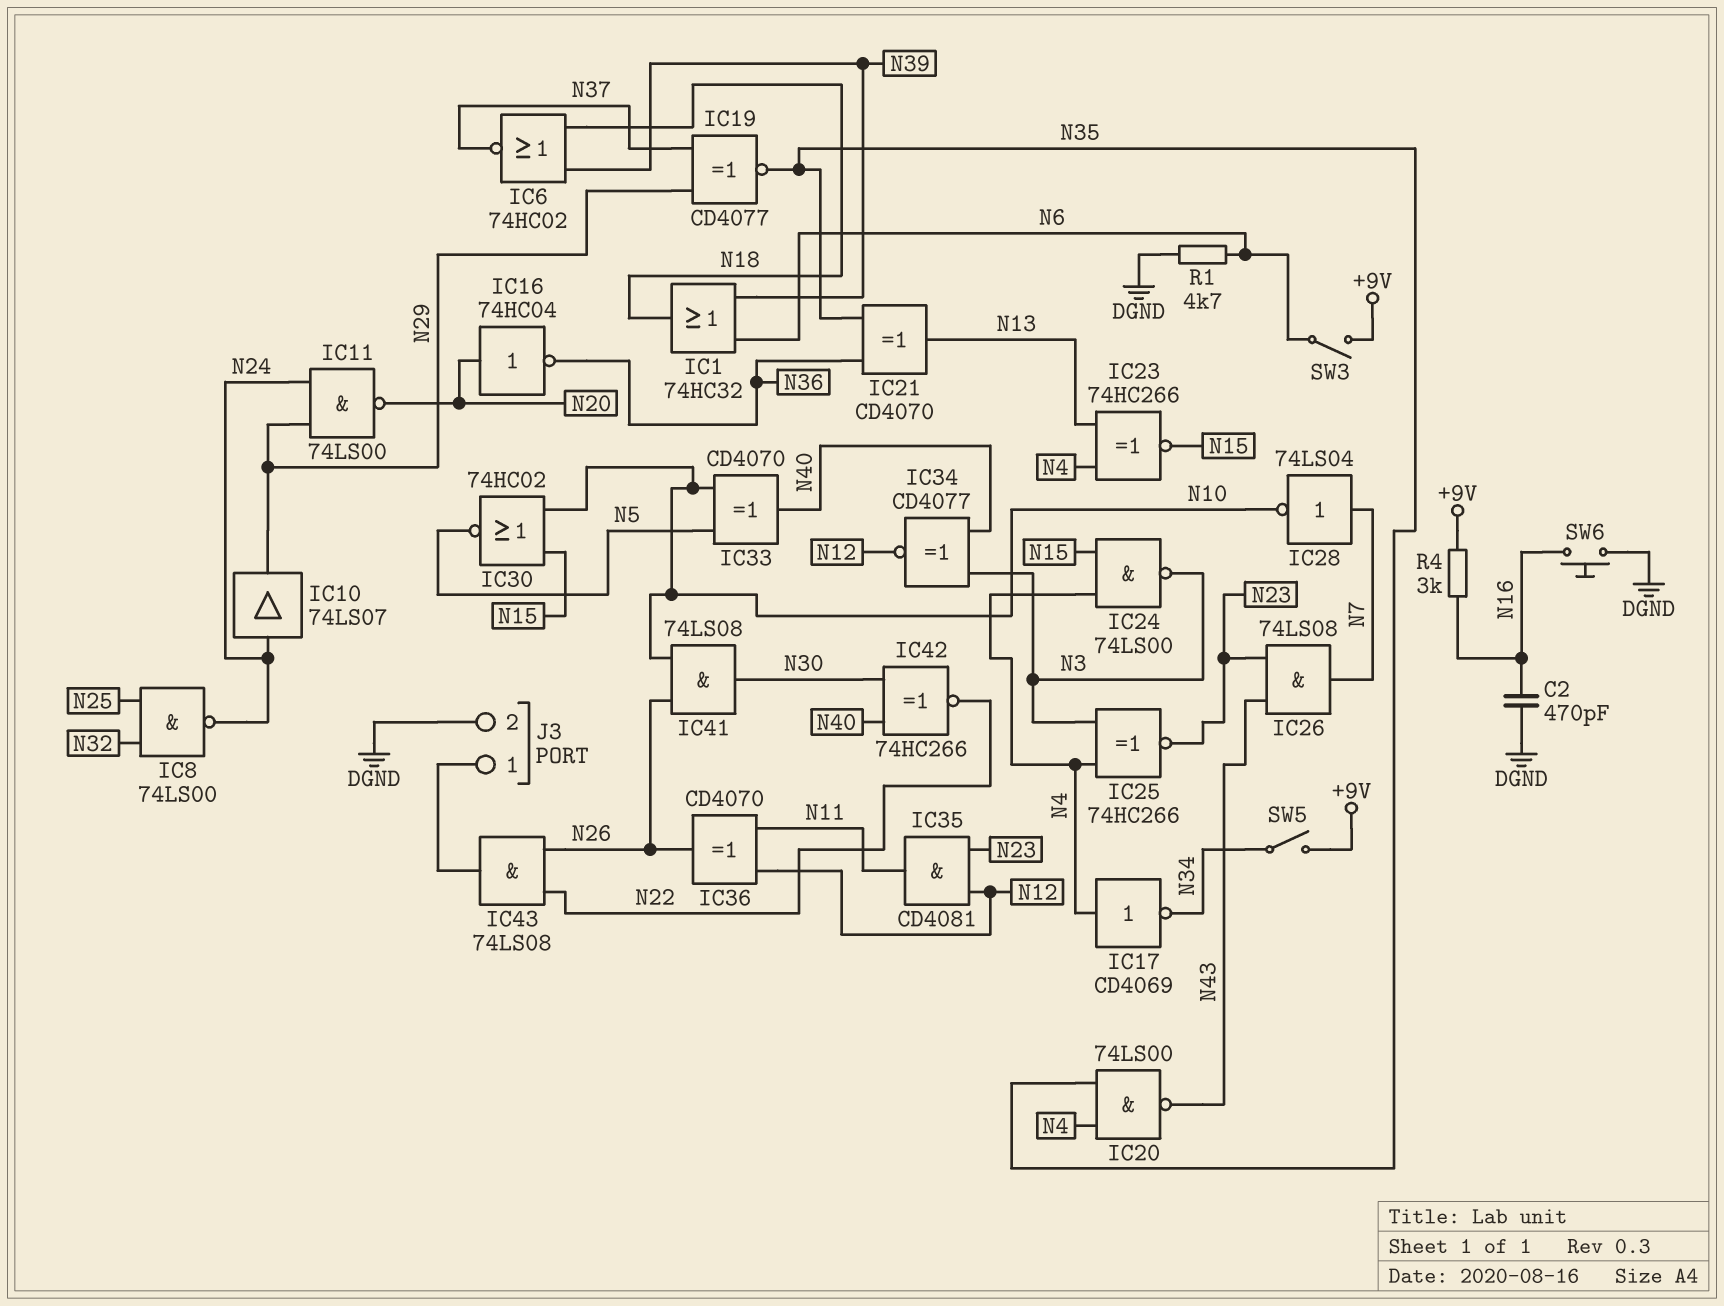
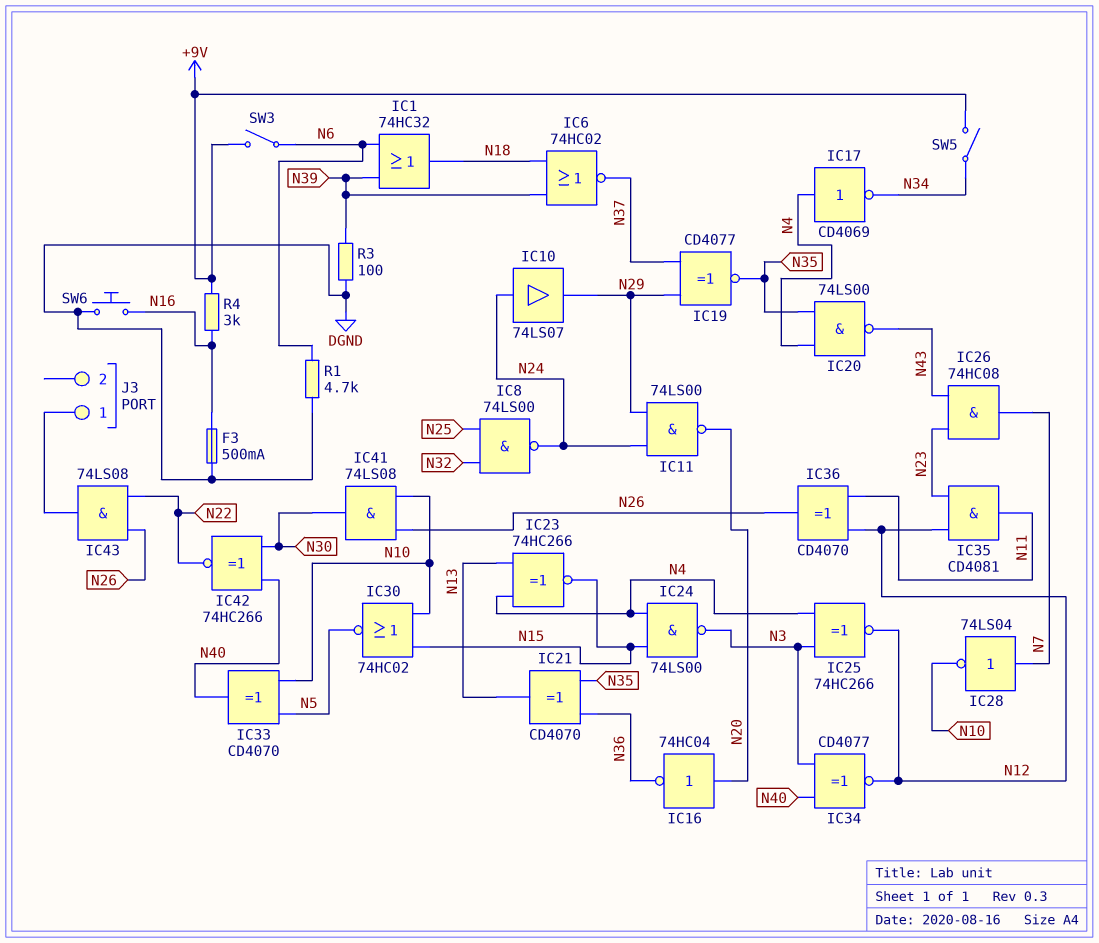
C2: 470pF (DGND, N16) -> none
F3: none -> 500mA (DGND, N16)
IC25: XNOR 74HC266 (in N3, in N4, out N23) -> XNOR 74HC266 (in N3, in N4, out N12)
IC26: AND 74LS08 (in N23, in N43, out N7) -> AND 74HC08 (in N23, in N43, out N7)
J3 pin 2: DGND -> none
R3: none -> 100 (DGND, N39)

